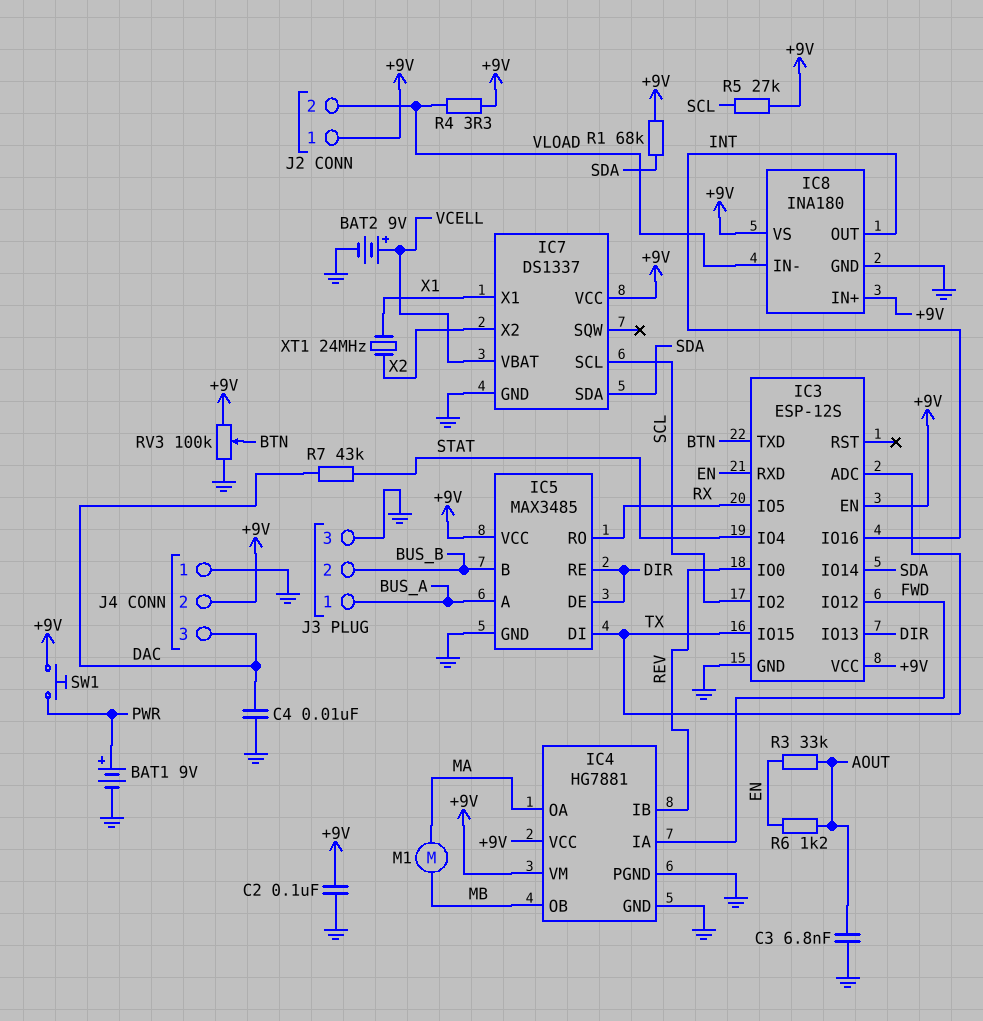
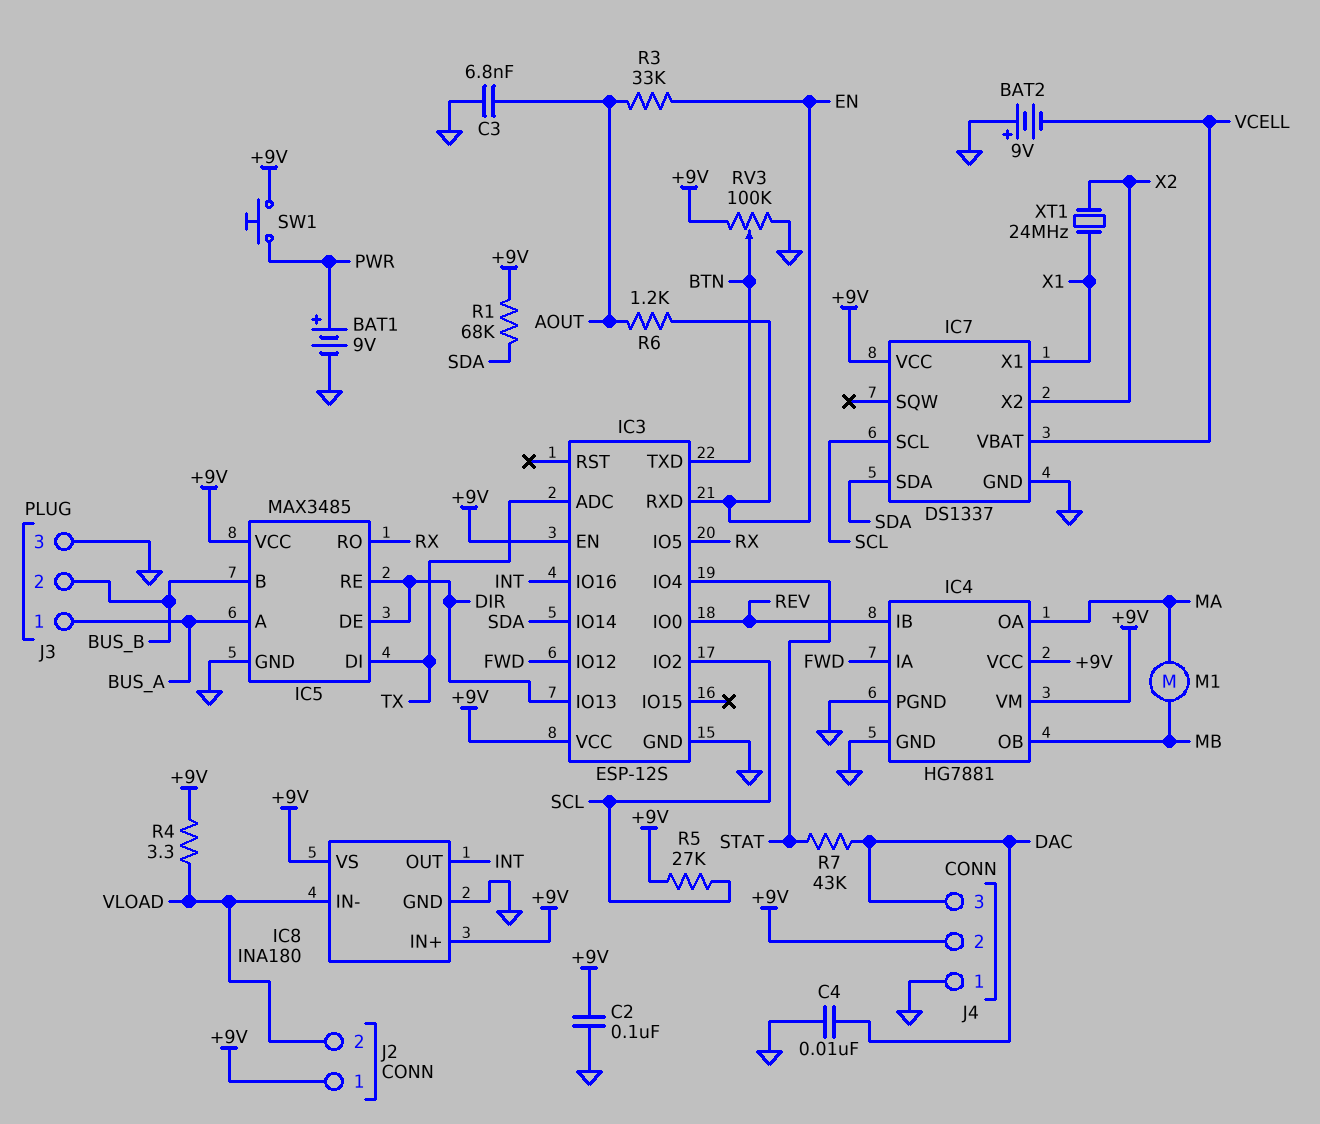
BAT2: 9V (plus VCELL, minus GND) -> 9V (plus GND, minus VCELL)
IC3 pin IO15: TX -> none

